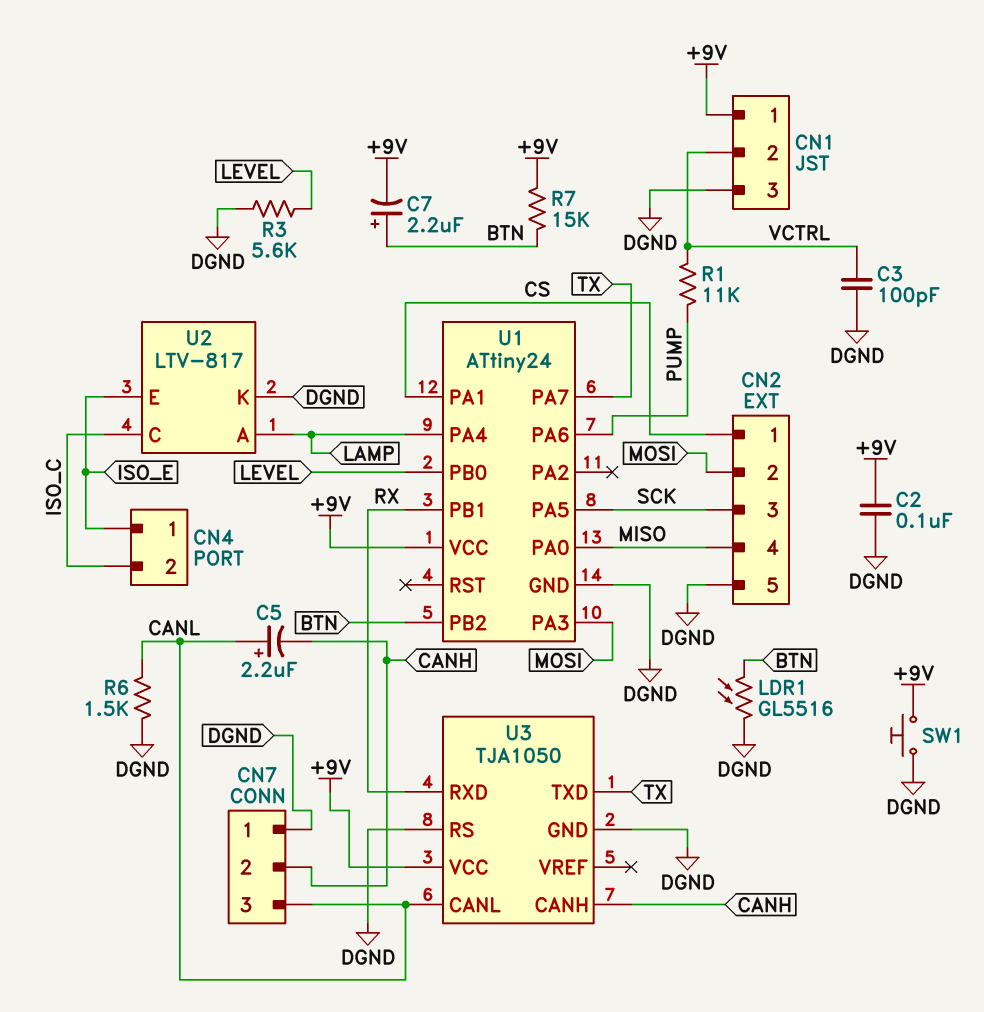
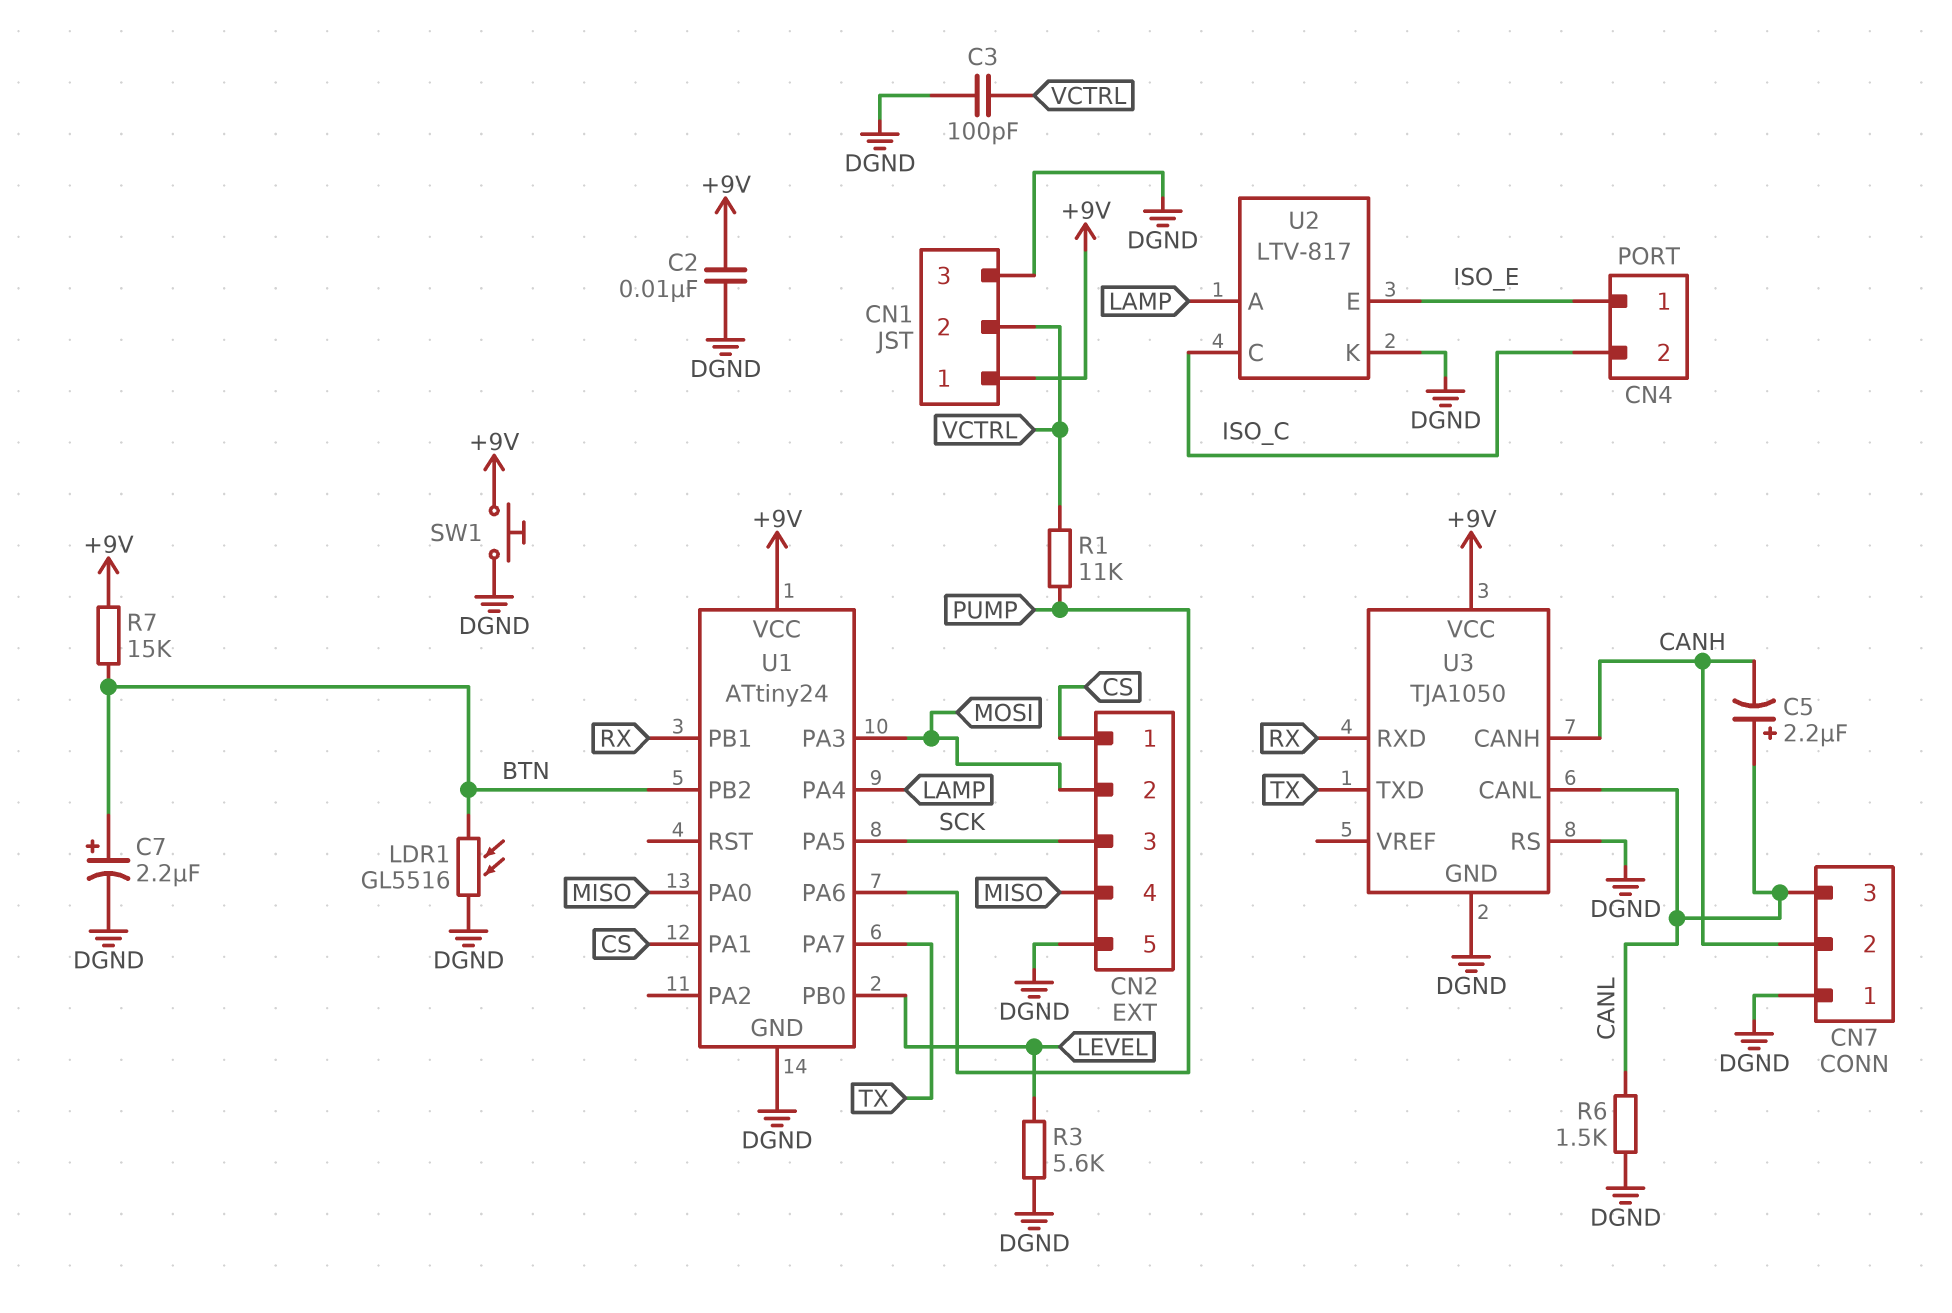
C2: 100nF (+9V, DGND) -> 10nF (+9V, DGND)
C7: 2.2uF (plus BTN, minus +9V) -> 2.2uF (plus BTN, minus DGND)

